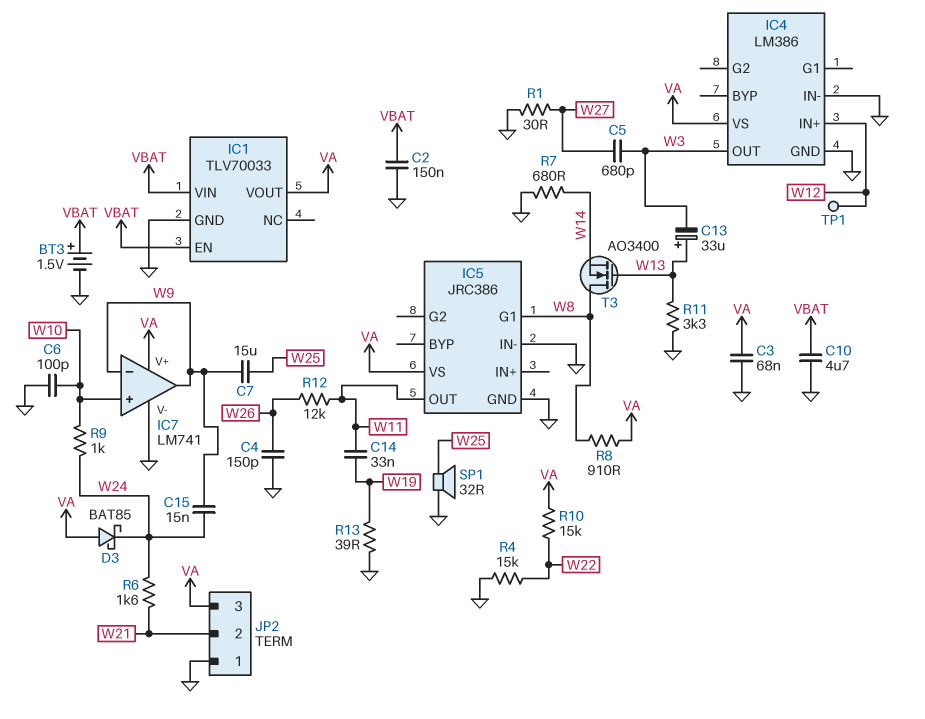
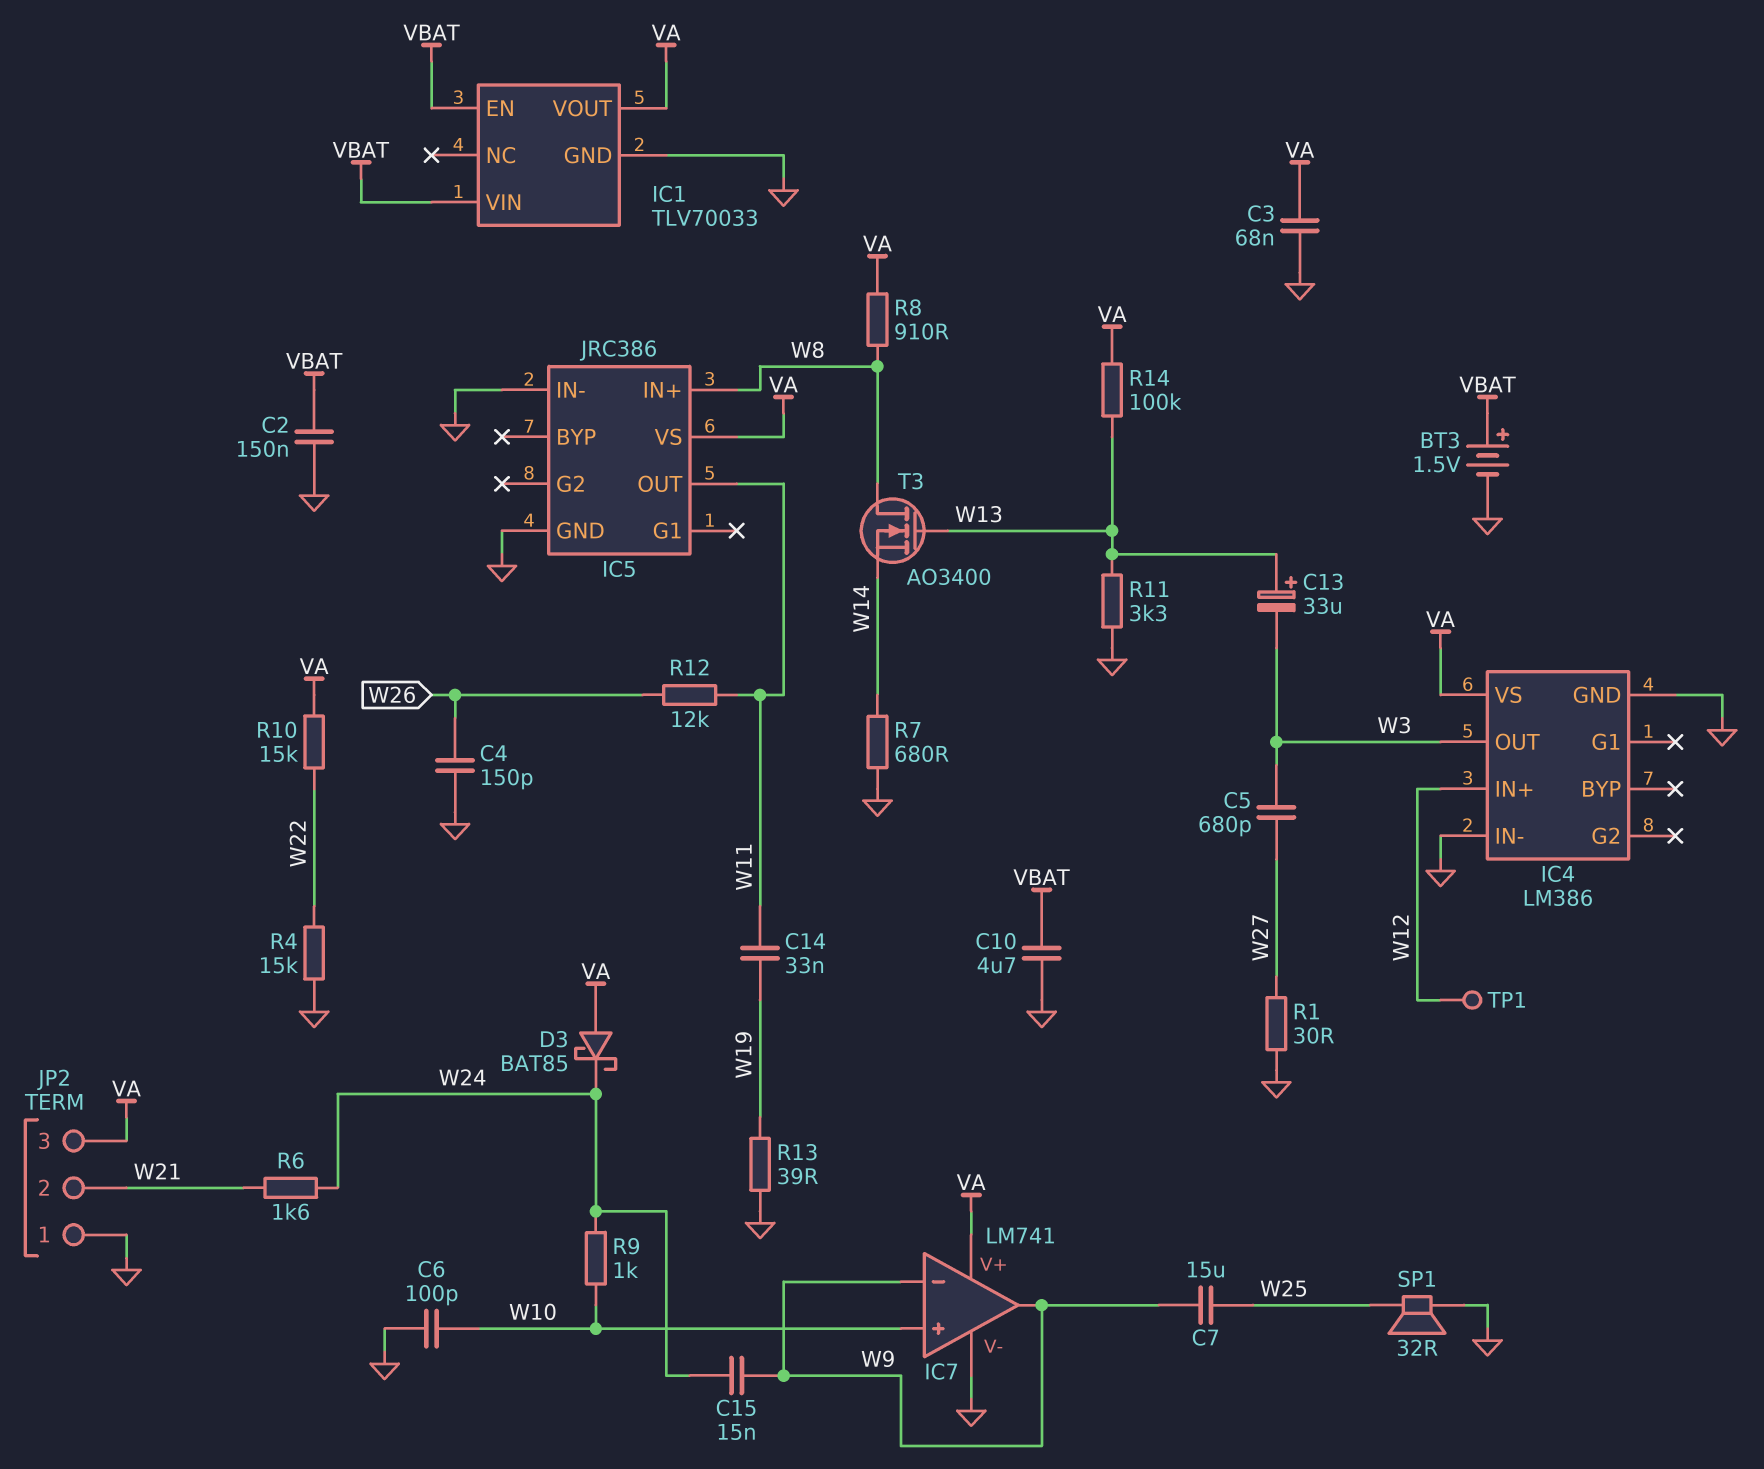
IC5 pin G1: W8 -> none
IC5 pin IN+: none -> W8
R14: none -> 100k (VA, W13)

